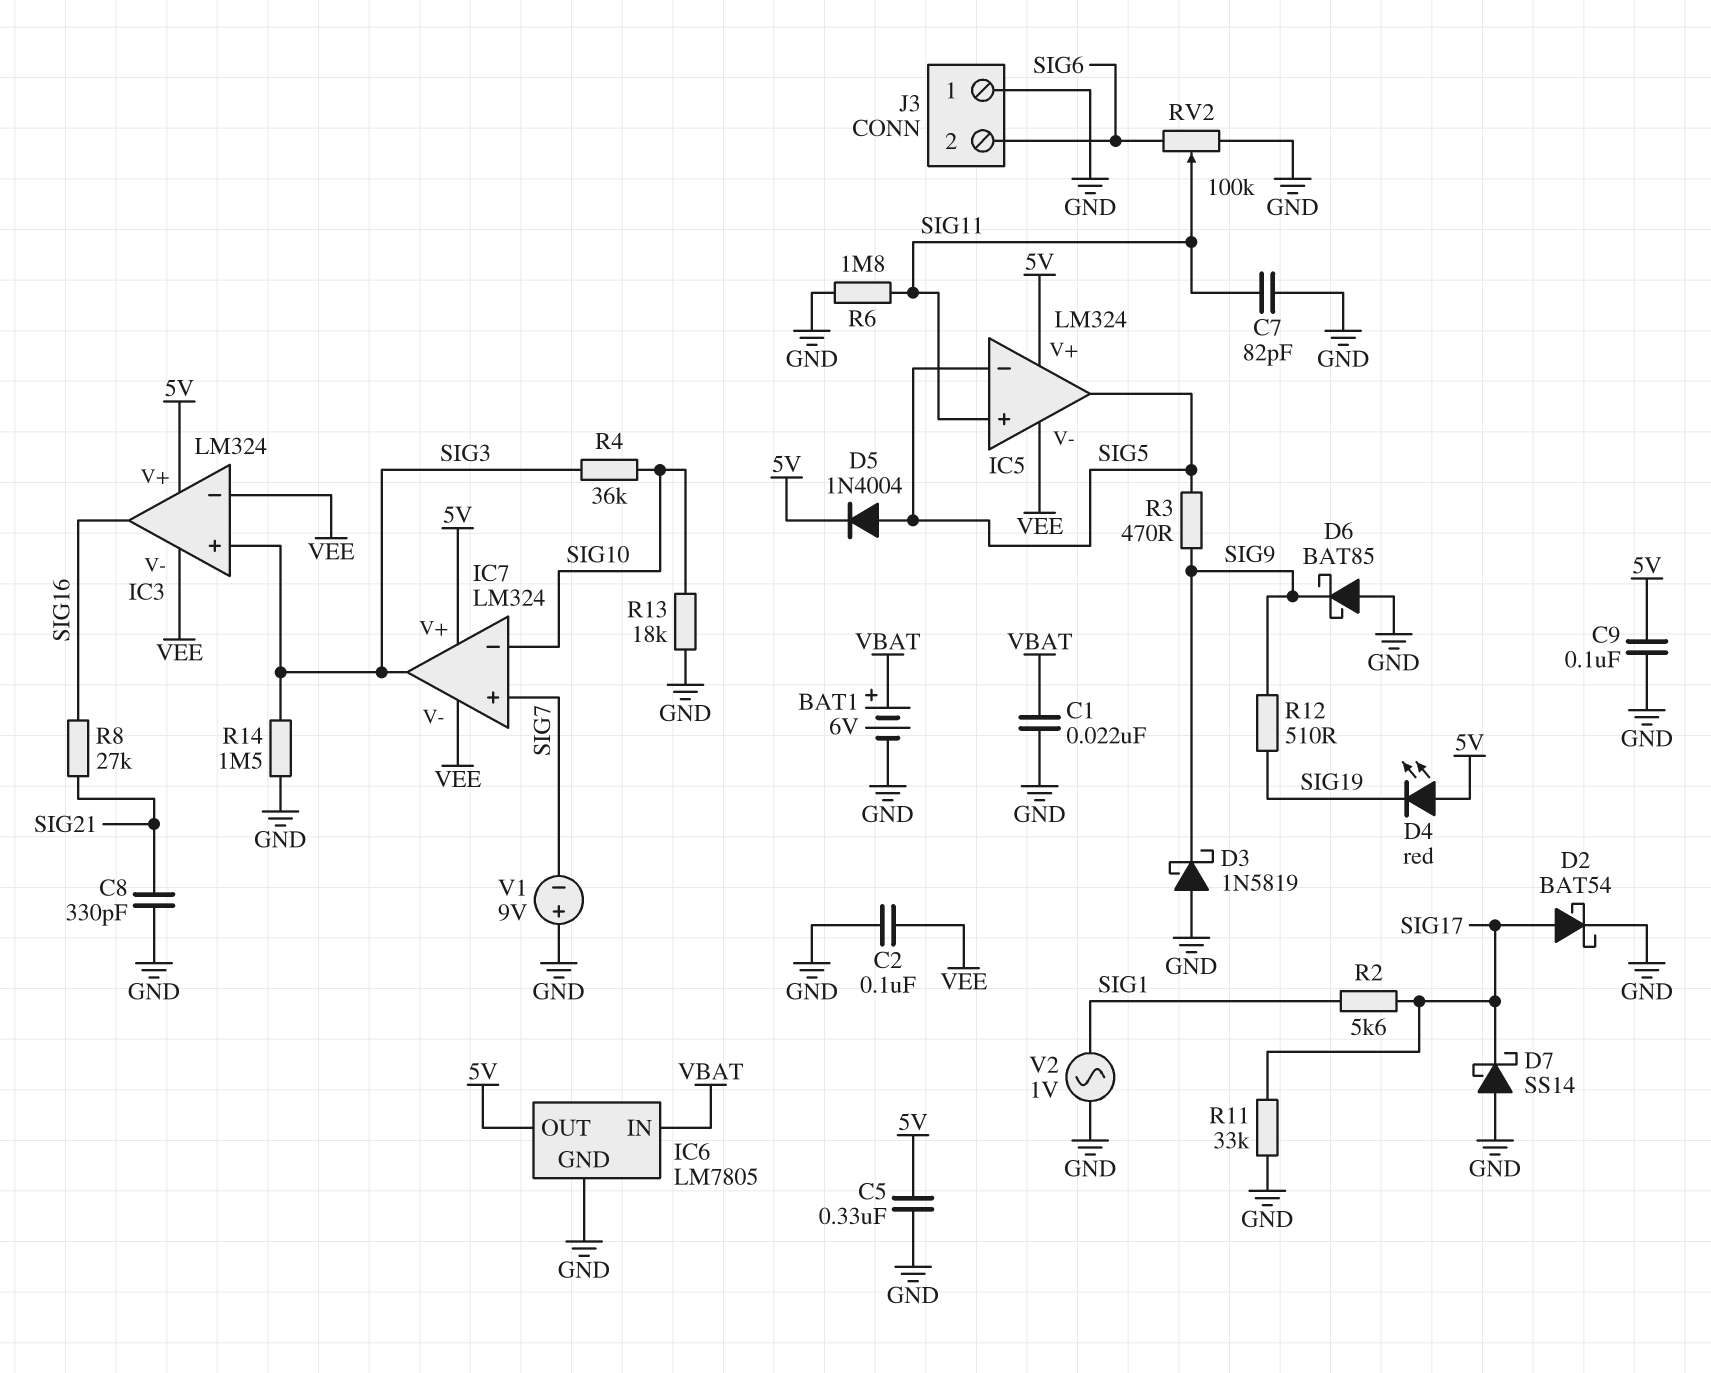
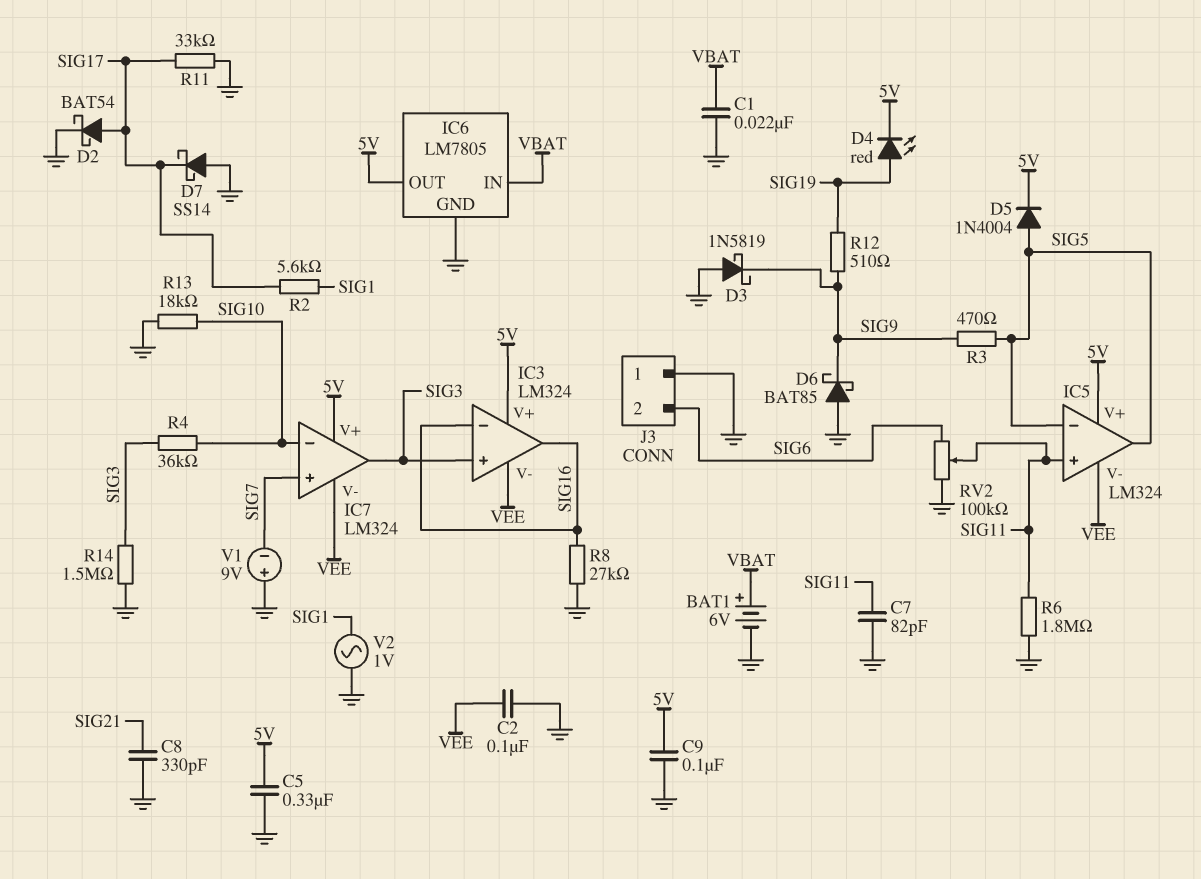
D4: LED red (A 5V, K SIG19) -> LED red (A SIG19, K 5V)
IC3 pin in-: VEE -> SIG16
R8: 27k (SIG16, SIG21) -> 27k (GND, SIG16)

